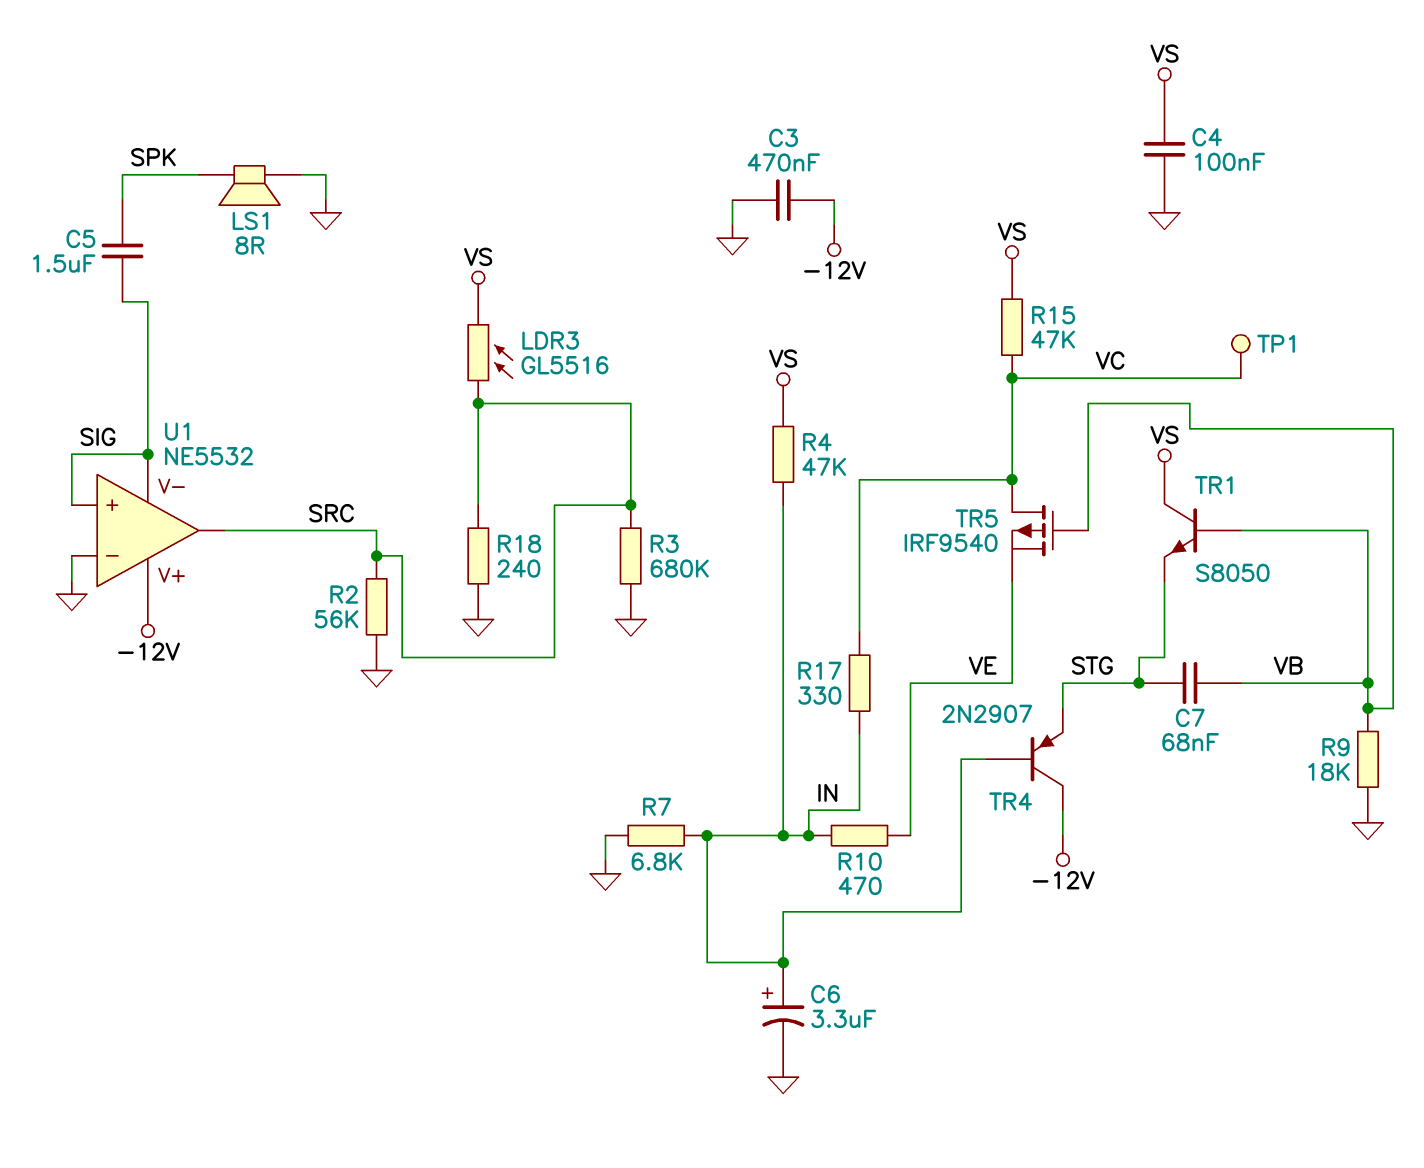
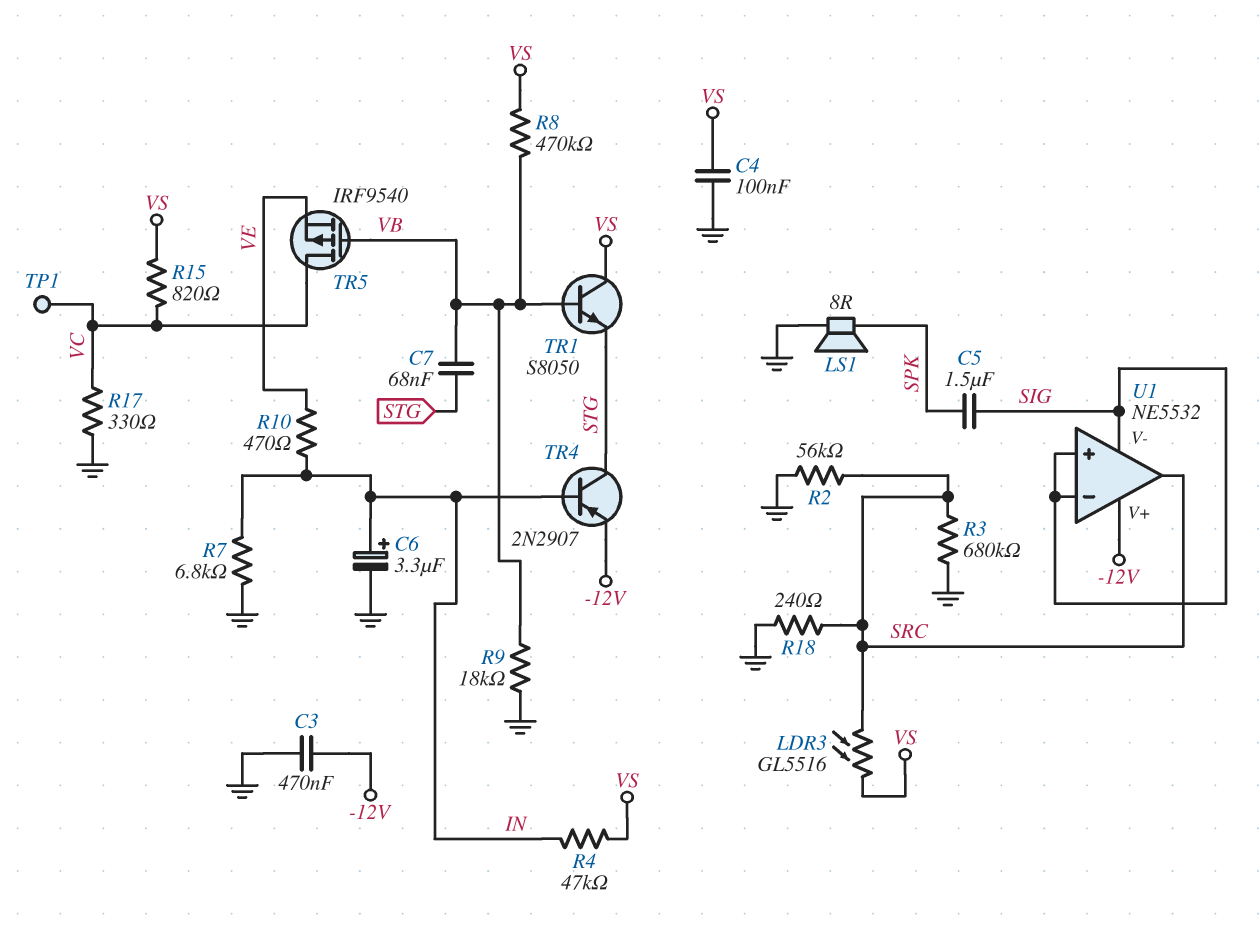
R8: none -> 470k (VB, VS)
R15: 47k (VC, VS) -> 820 (VC, VS)
R17: 330 (IN, VC) -> 330 (GND, VC)
TR4: PNP 2N2907 (B IN, C -12V, E STG) -> PNP 2N2907 (B IN, C STG, E -12V)
U1 pin in-: GND -> SIG

